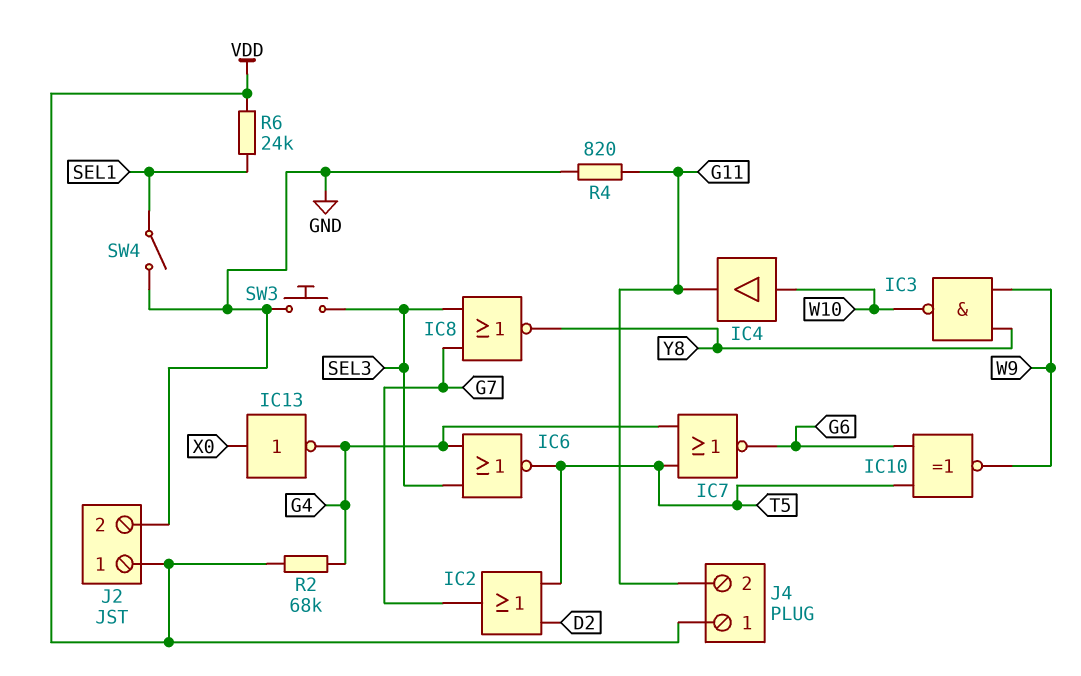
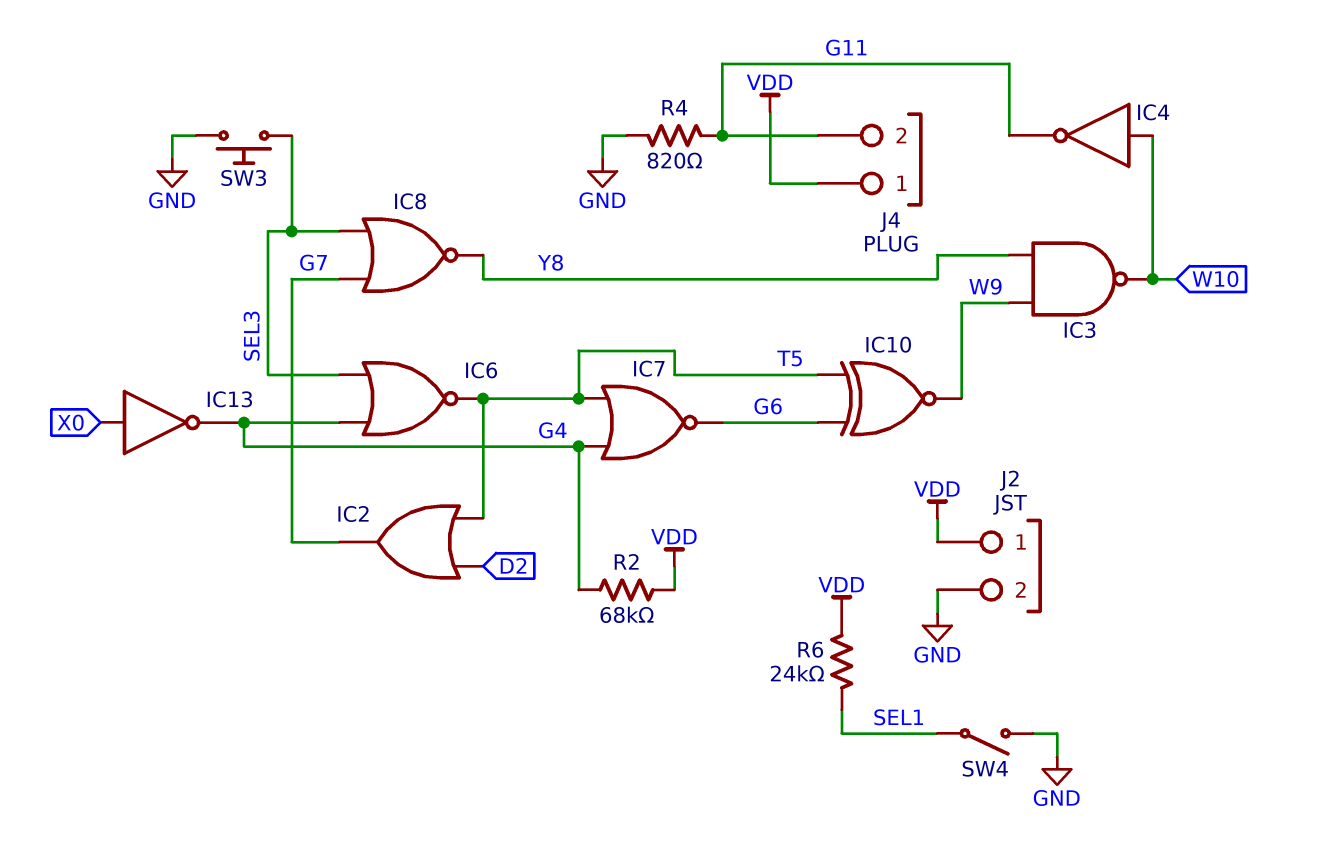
IC4: buffer (in W10, out G11) -> NOT (in W10, out G11)

